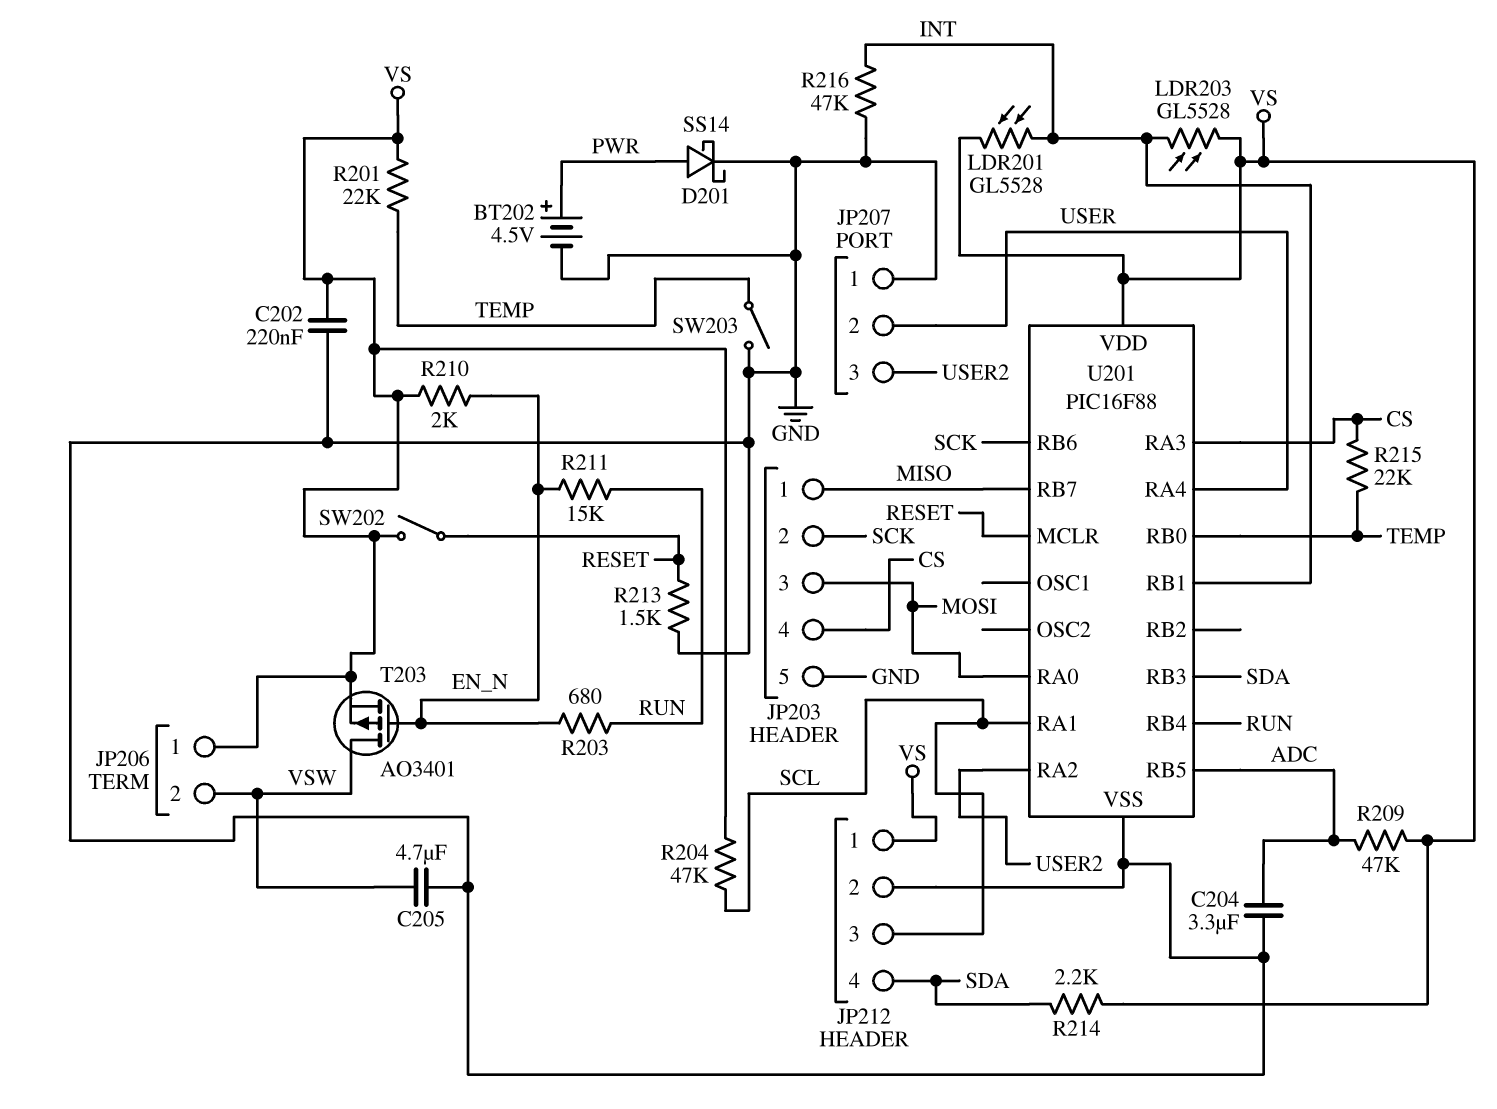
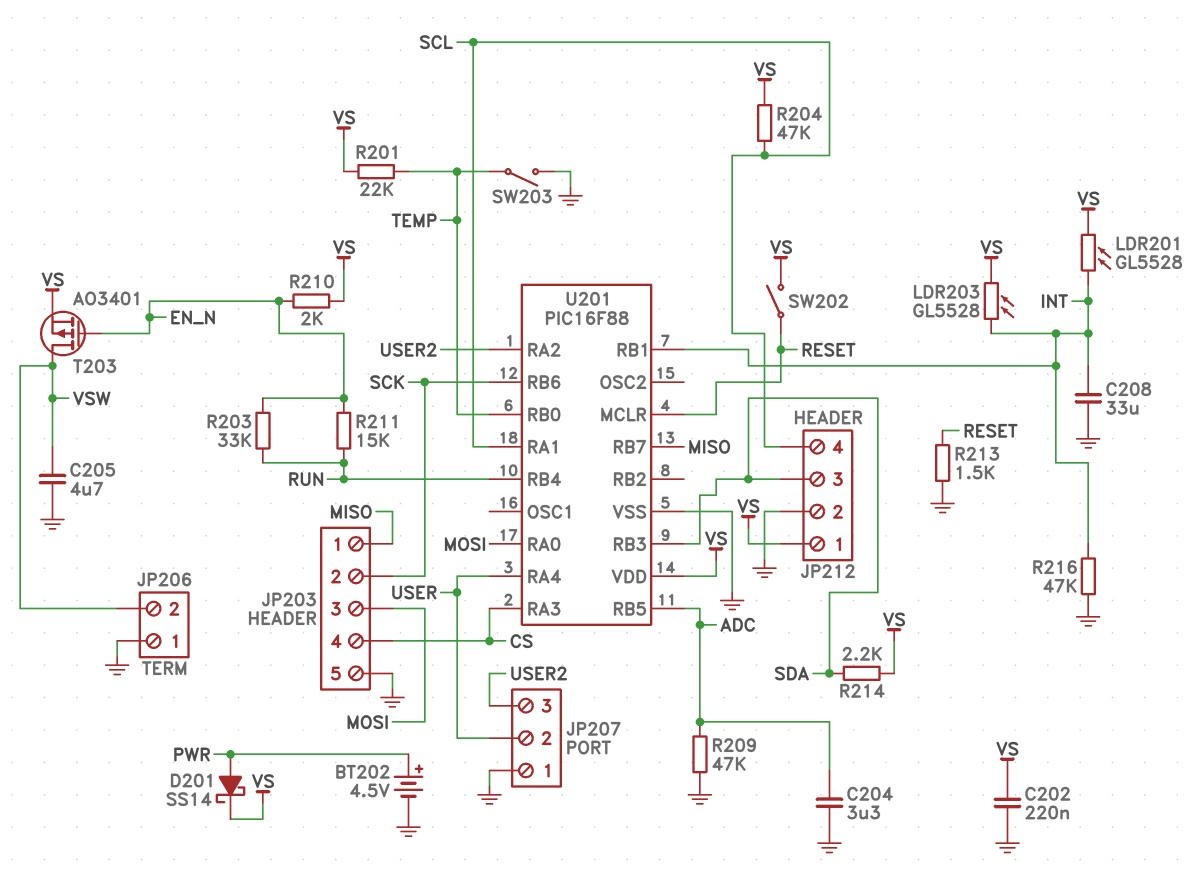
C208: none -> 33uF (GND, INT)
D201: schottky SS14 (A PWR, K GND) -> schottky SS14 (A PWR, K VS)
JP206 pin 1: VS -> GND
JP212 pin 3: SCL -> SDA
JP212 pin 4: SDA -> SCL
R203: 680 (EN_N, RUN) -> 33k (EN_N, RUN)
R209: 47k (ADC, VS) -> 47k (ADC, GND)
R215: 22k (CS, TEMP) -> none

